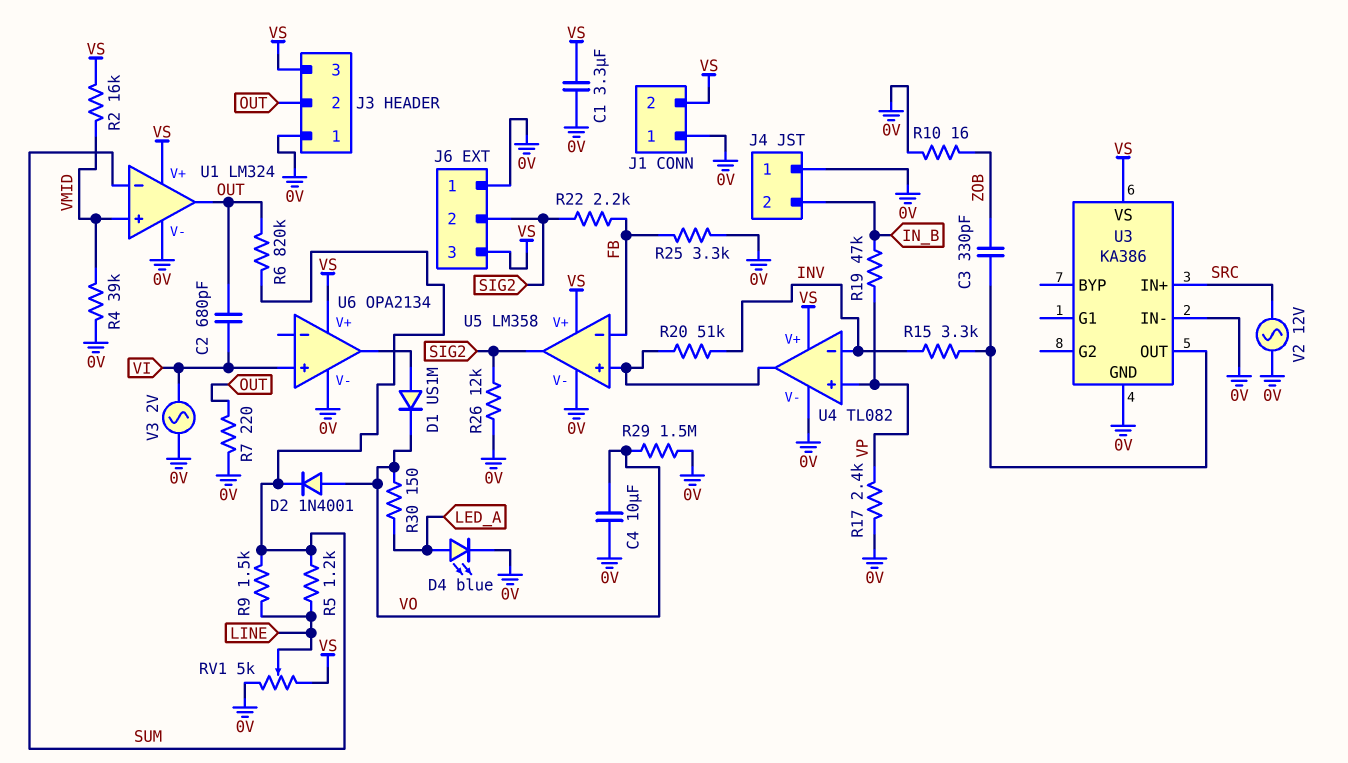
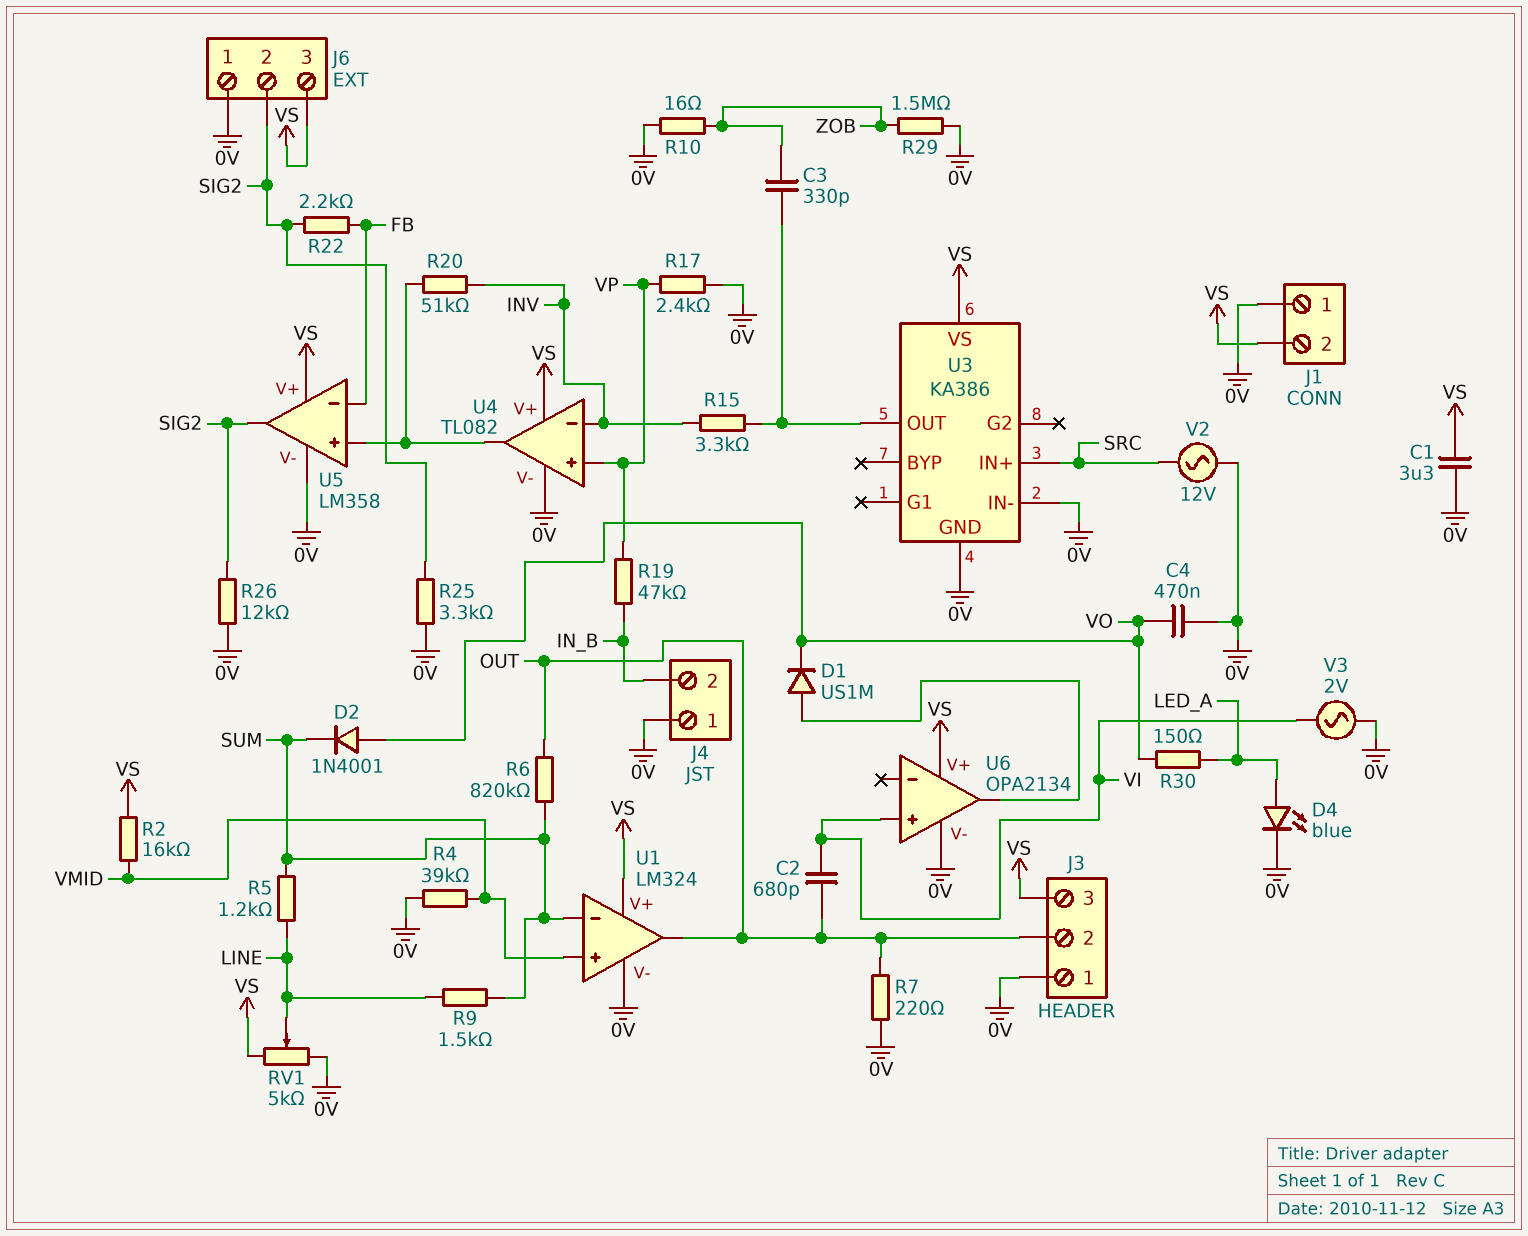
C4: 10uF (0V, VO) -> 470nF (0V, VO)
R25: 3.3k (0V, FB) -> 3.3k (0V, SIG2)
R29: 1.5M (0V, VO) -> 1.5M (0V, ZOB)

